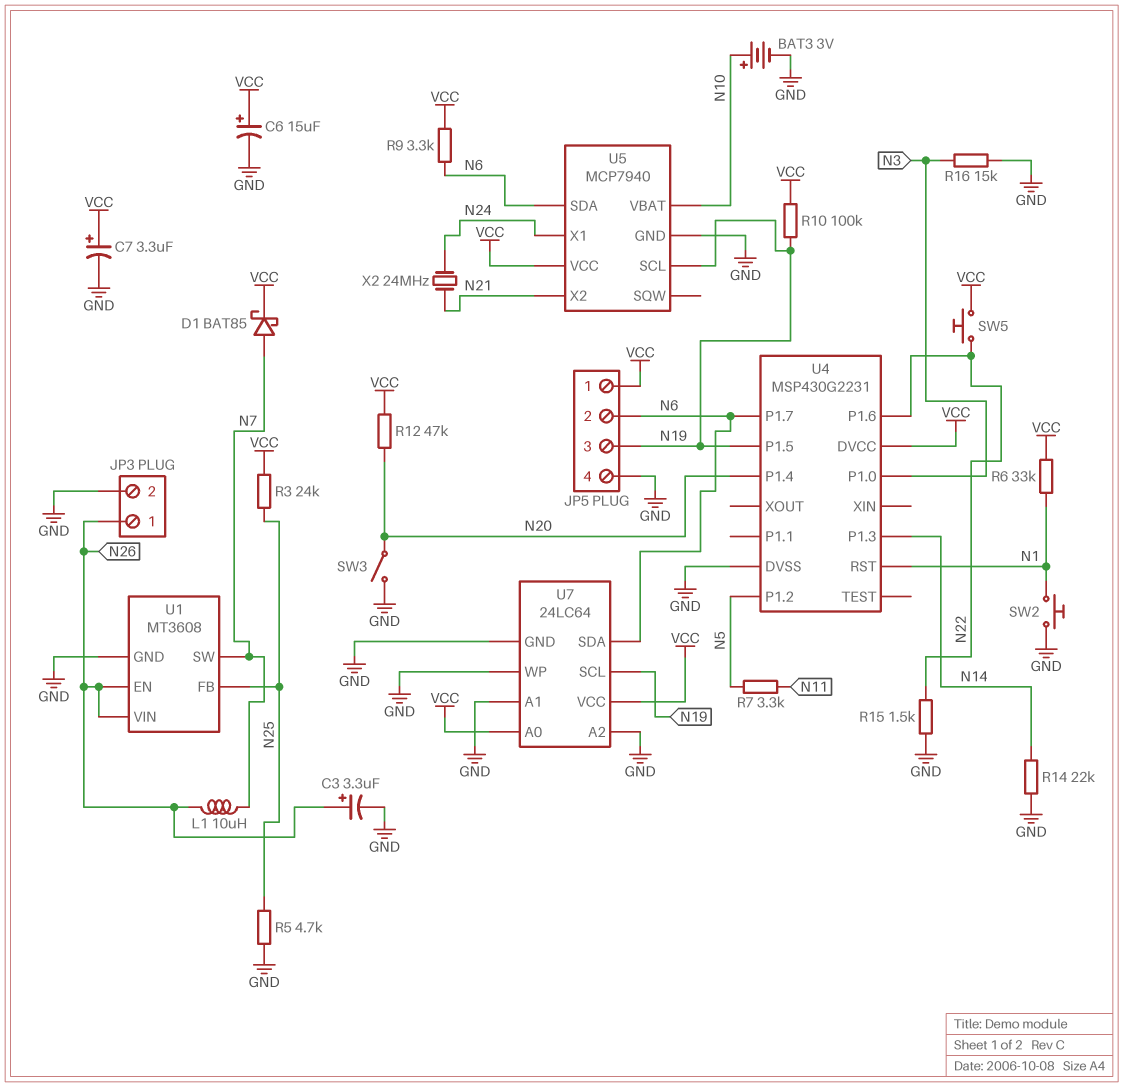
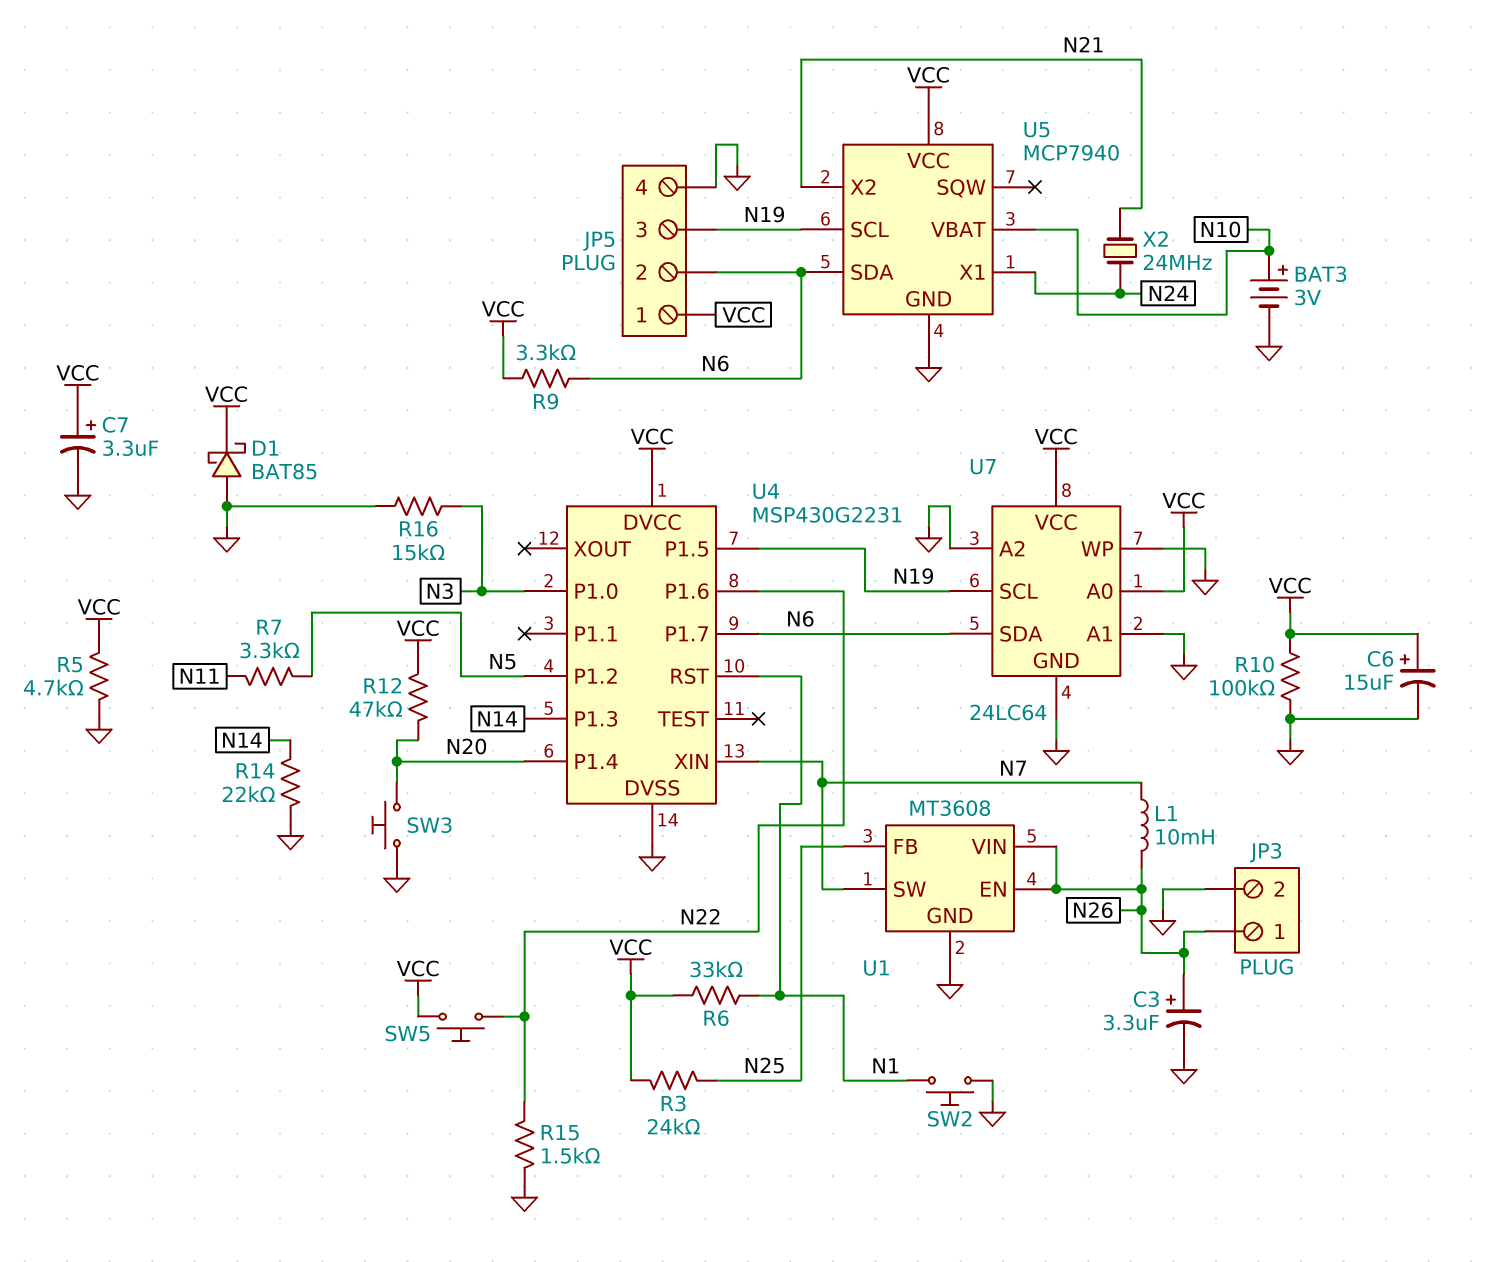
D1: schottky BAT85 (A N7, K VCC) -> schottky BAT85 (A GND, K VCC)
L1: 10uH (N7, N26) -> 10mH (N7, N26)
R5: 4.7k (GND, N25) -> 4.7k (GND, VCC)
R10: 100k (N19, VCC) -> 100k (GND, VCC)
SW3: switch (GND, N20) -> button (GND, N20)
U4 pin XIN: none -> N7

